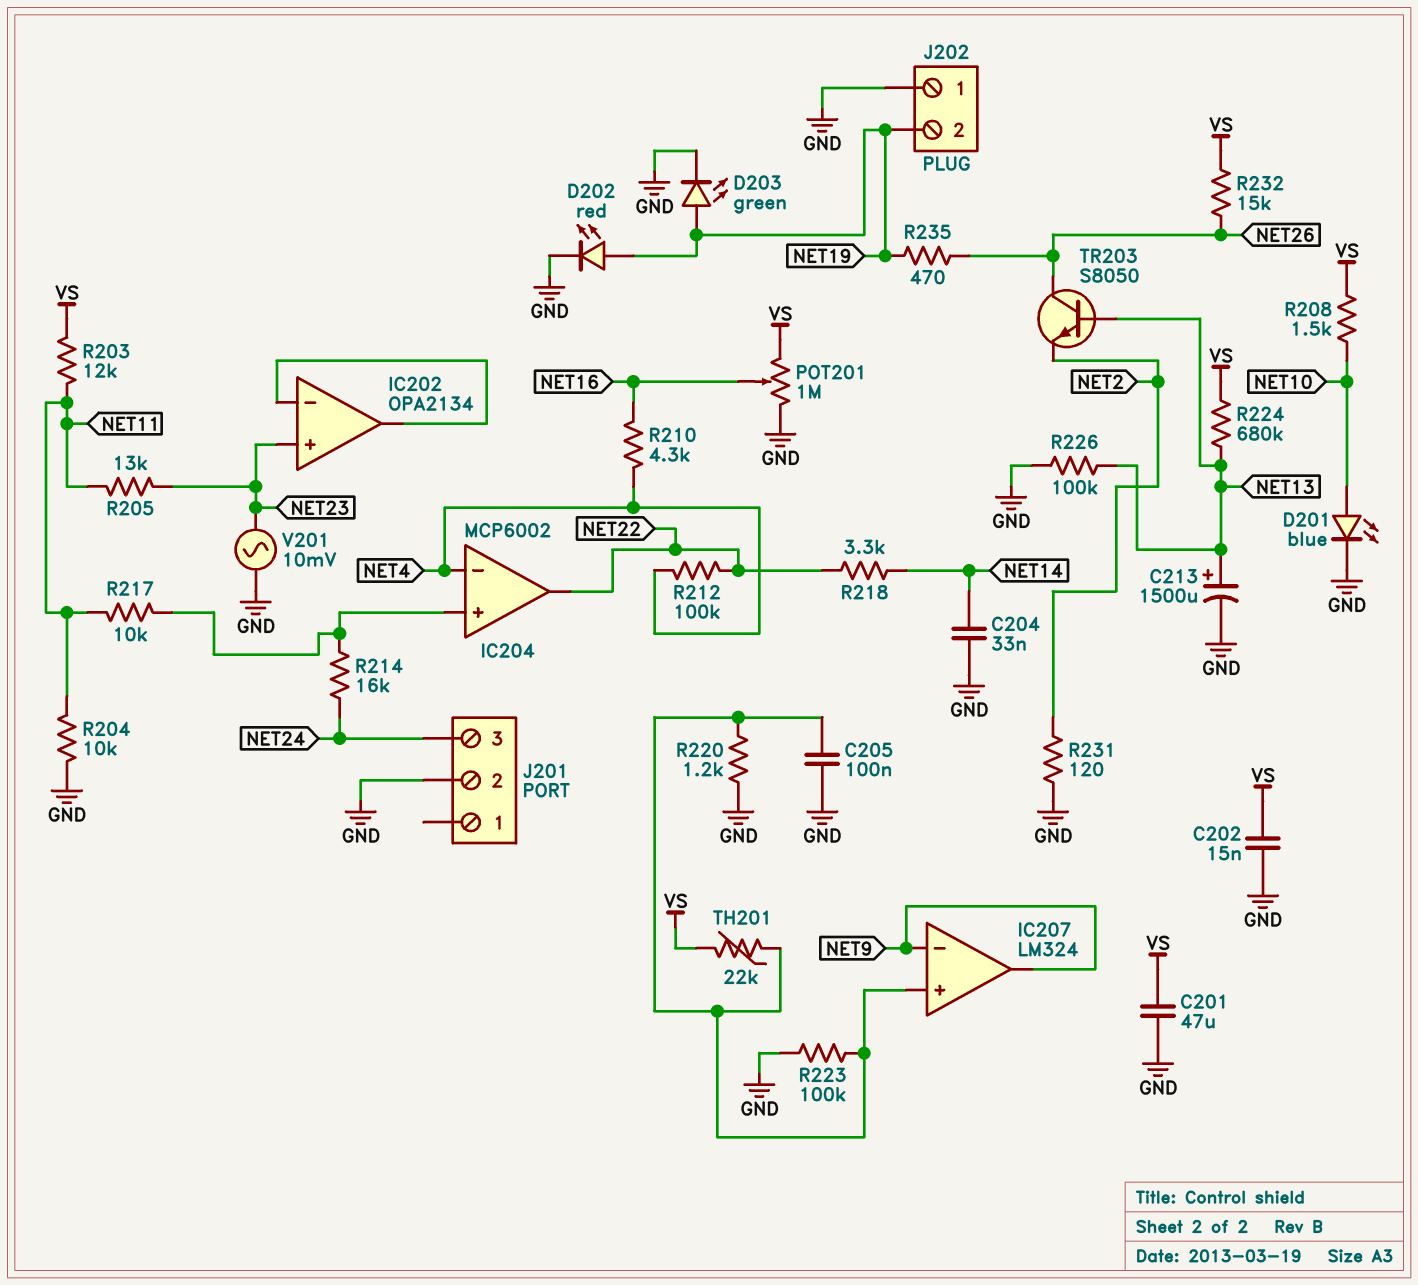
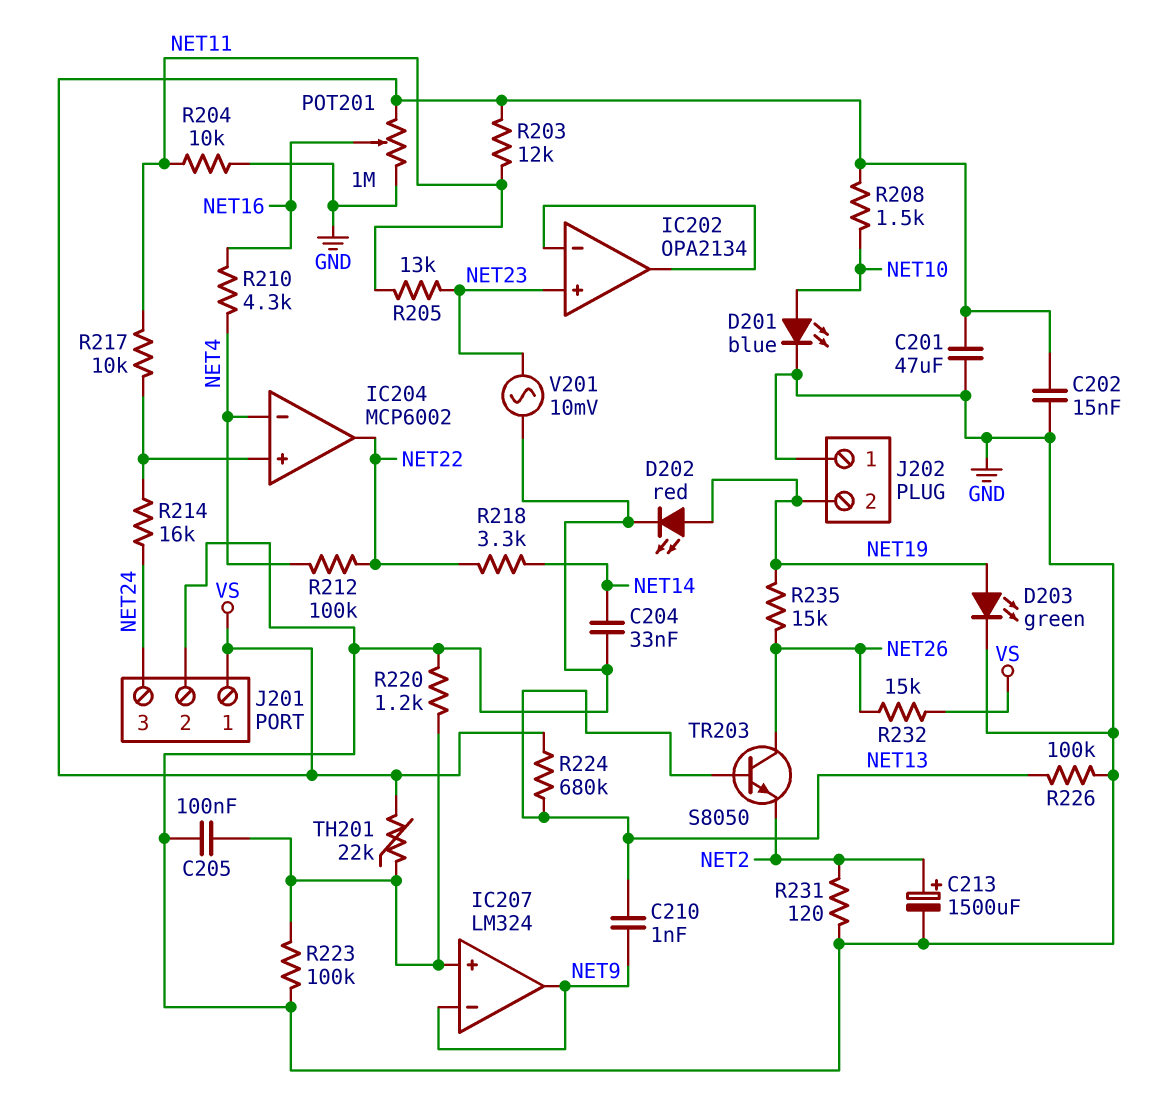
C210: none -> 1nF (NET9, NET13)
C213: 1500uF (plus NET13, minus GND) -> 1500uF (plus NET2, minus GND)
J201 pin 1: none -> VS
R235: 470 (NET19, NET26) -> 15k (NET19, NET26)

